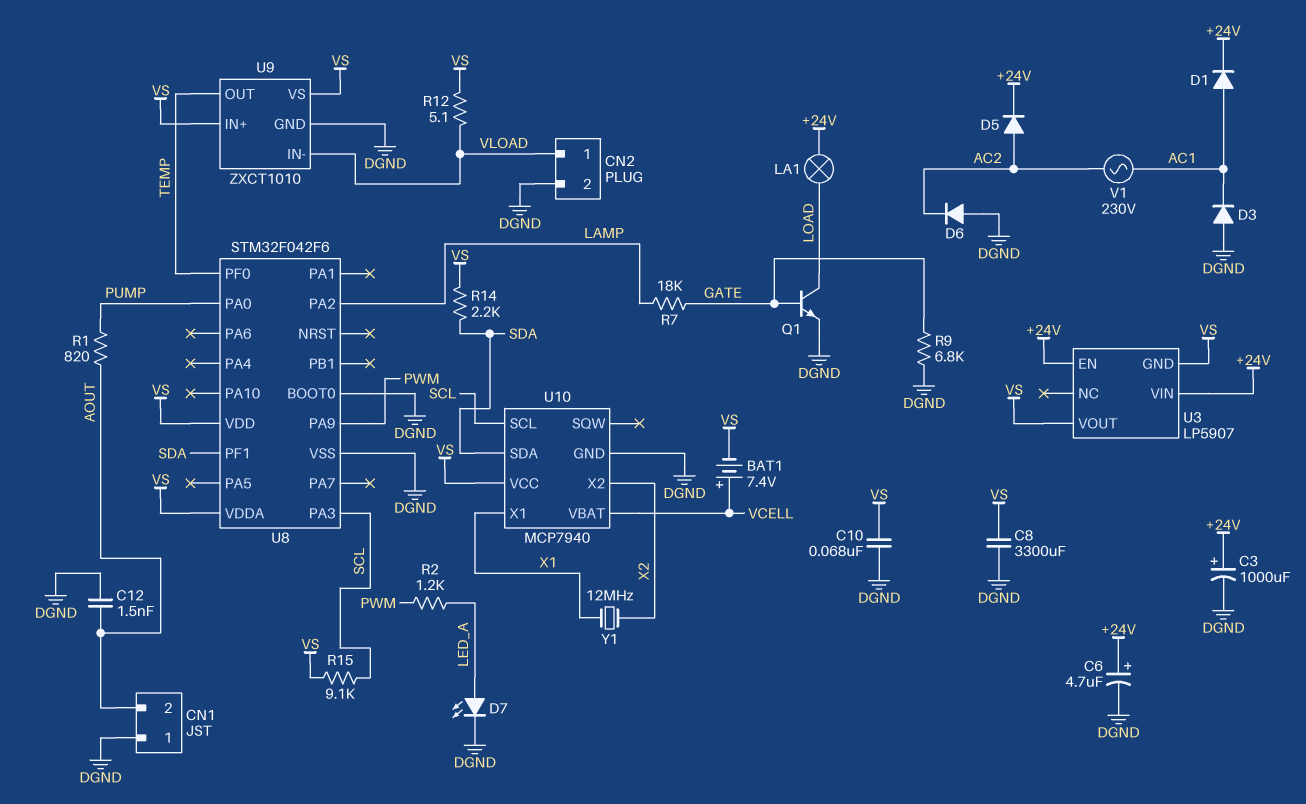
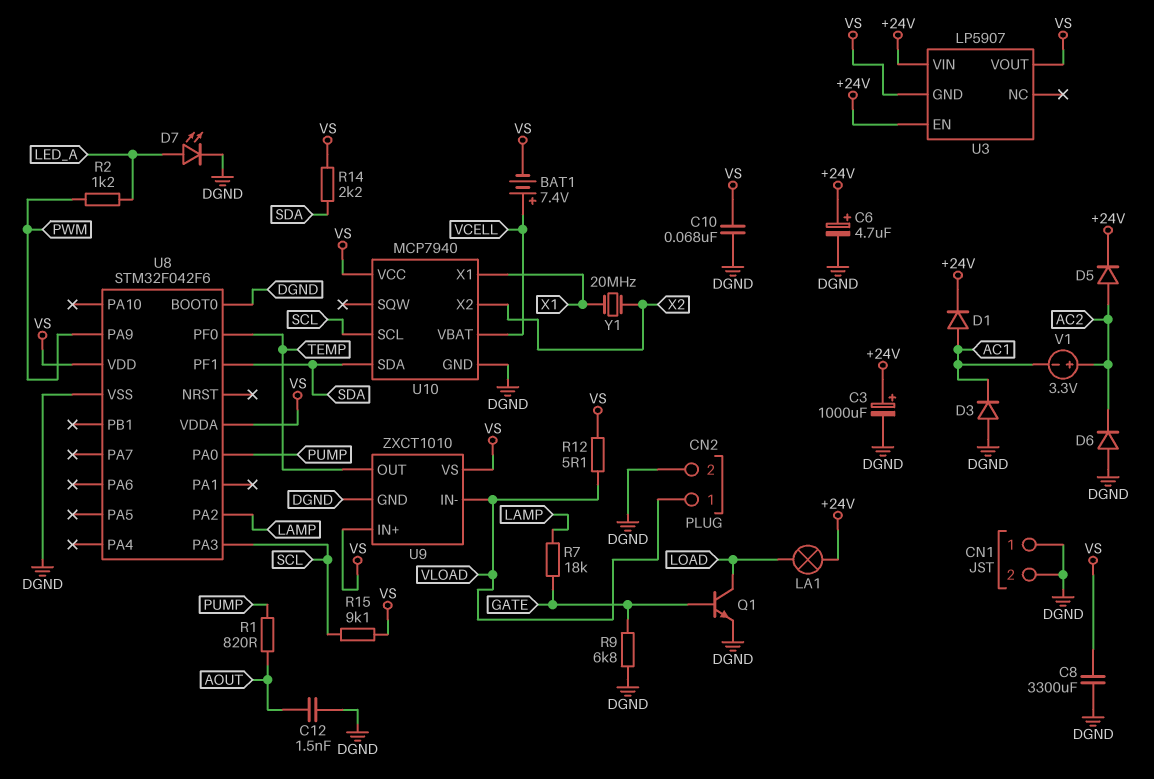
CN1 pin 2: AOUT -> DGND
V1: AC 230V (AC1, AC2) -> 3.3V (plus AC2, minus AC1)
Y1: 12MHz (X1, X2) -> 20MHz (X1, X2)

